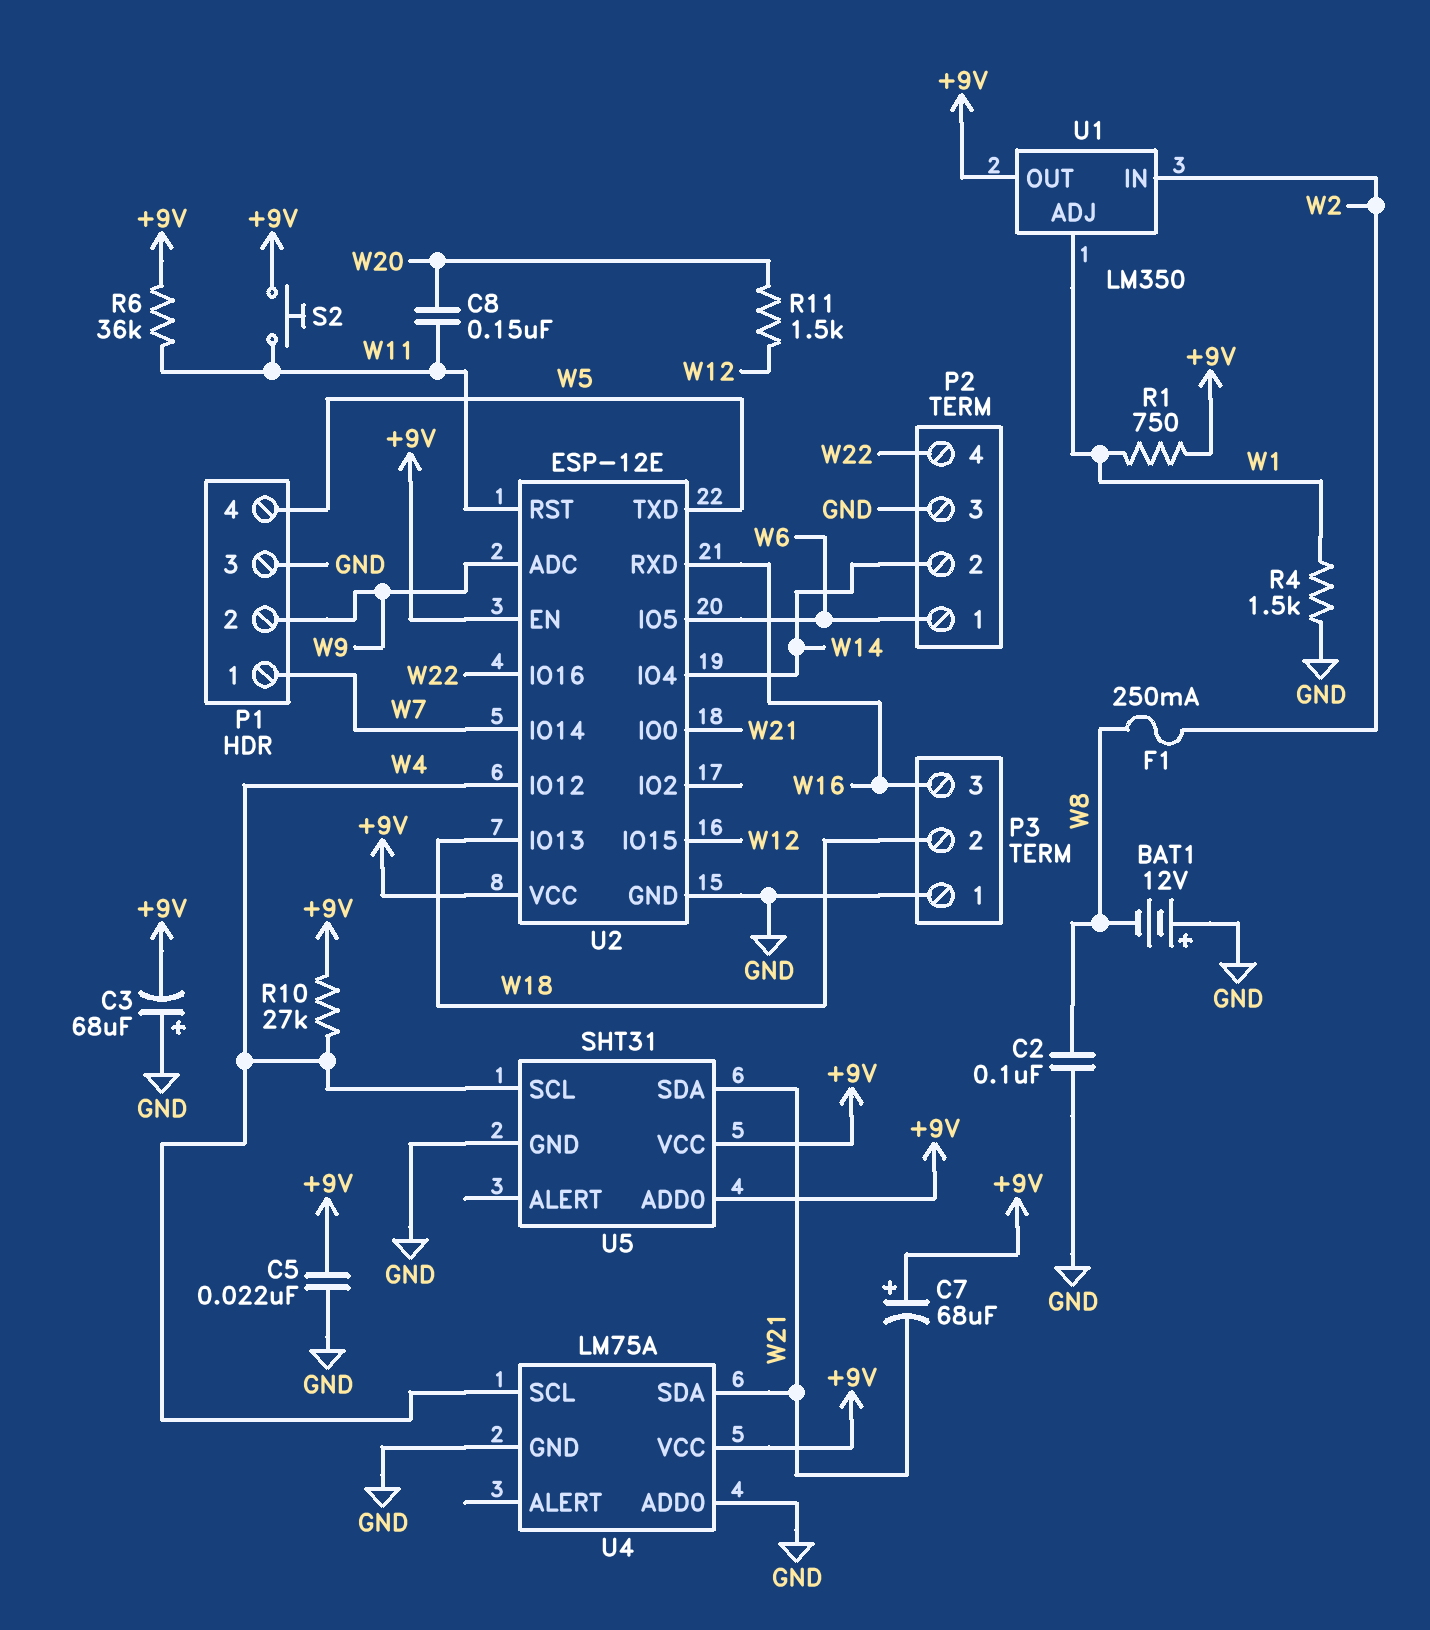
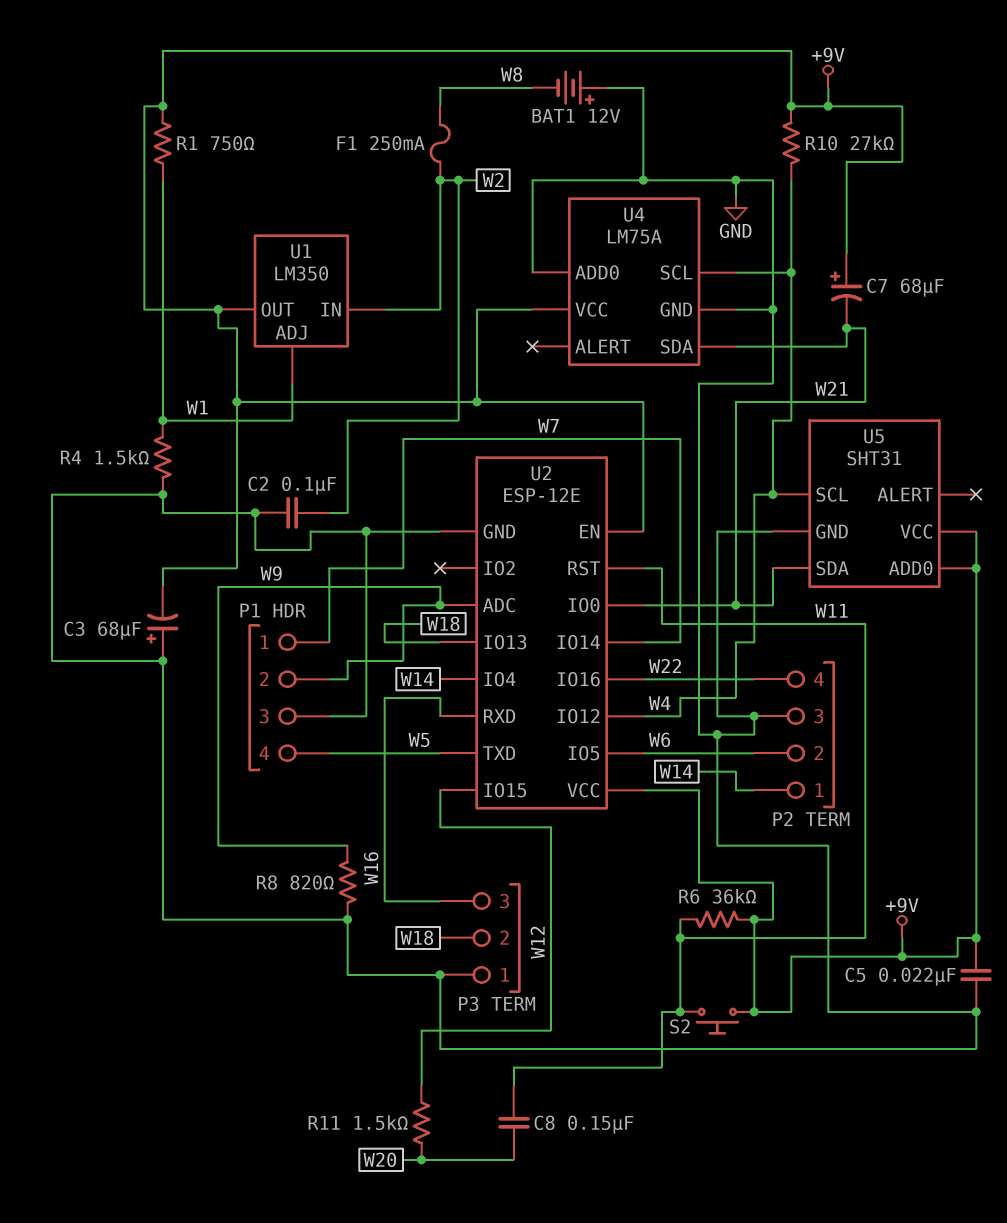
C2: 100nF (GND, W8) -> 100nF (GND, W2)
P2 pin 1: W6 -> W14
P2 pin 2: W14 -> W6
R8: none -> 820 (GND, W9)

